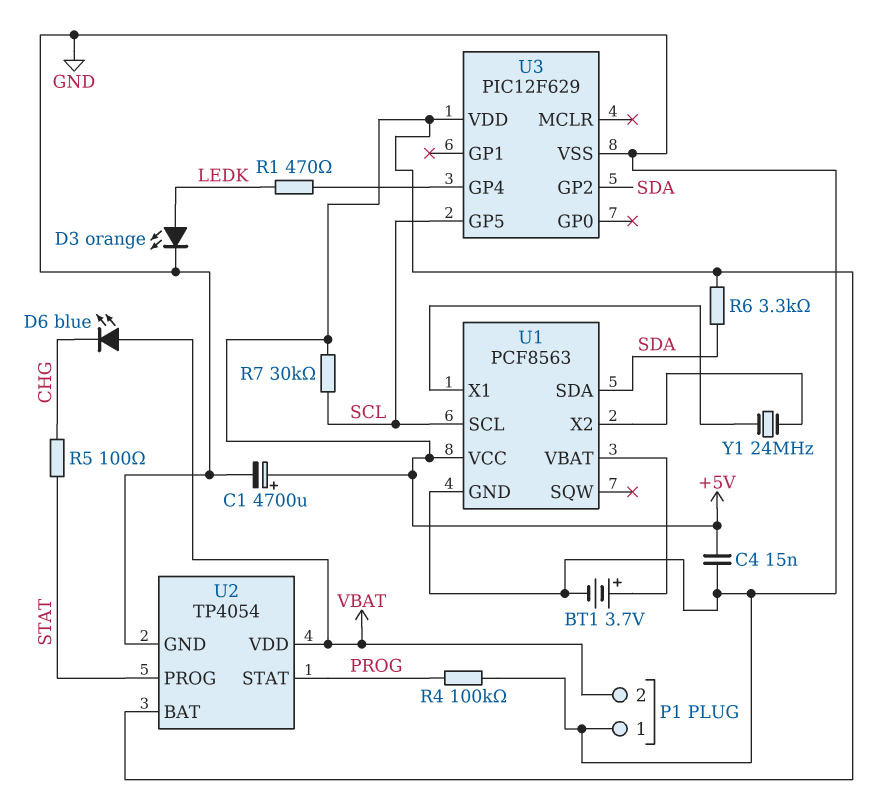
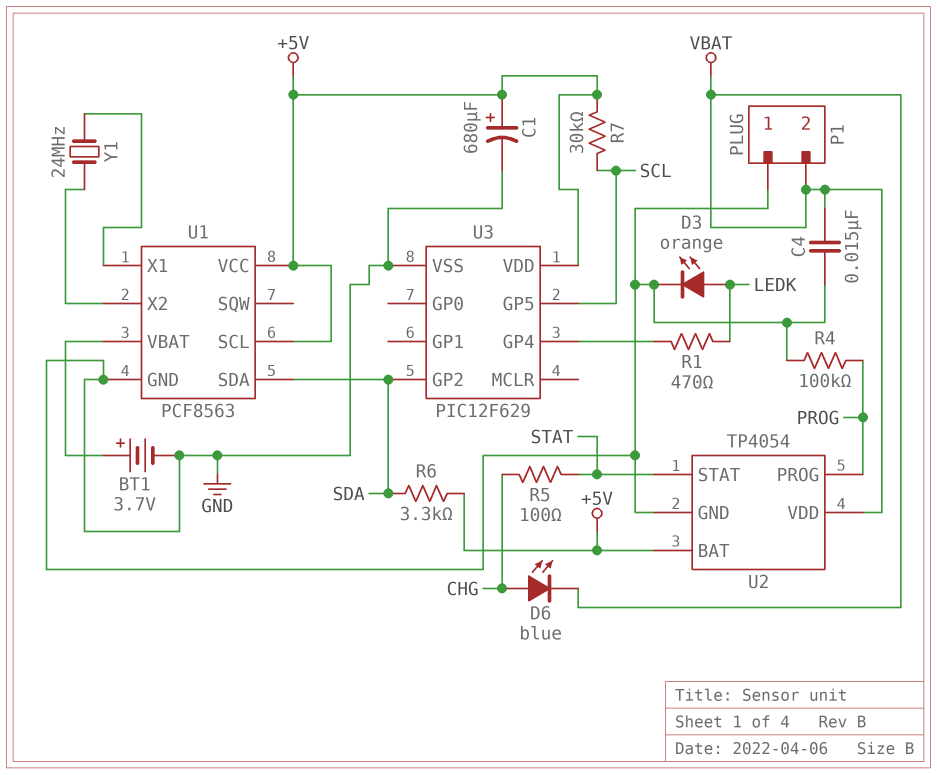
C1: 4700uF (plus +5V, minus GND) -> 680uF (plus +5V, minus GND)
C4: 15nF (+5V, GND) -> 15nF (GND, VBAT)
D6: LED blue (A VBAT, K CHG) -> LED blue (A CHG, K VBAT)
U1 pin SCL: SCL -> +5V
U2 pin PROG: STAT -> PROG
U2 pin STAT: PROG -> STAT

